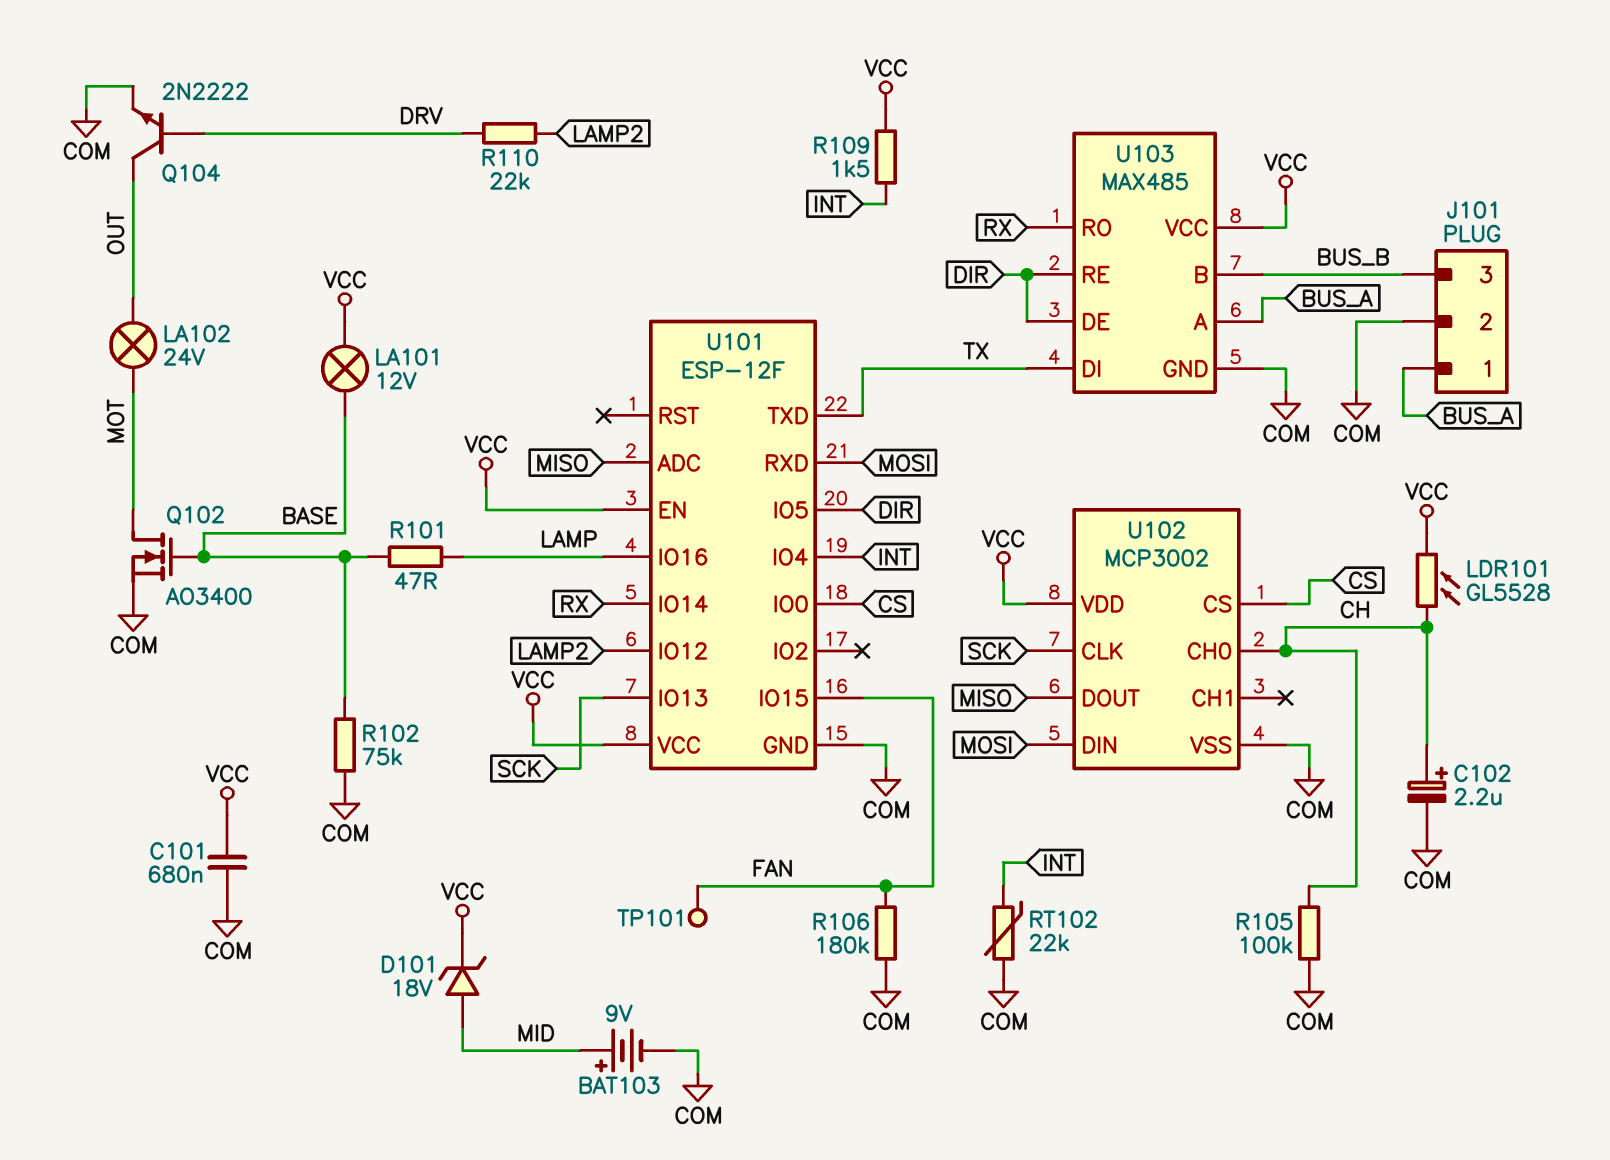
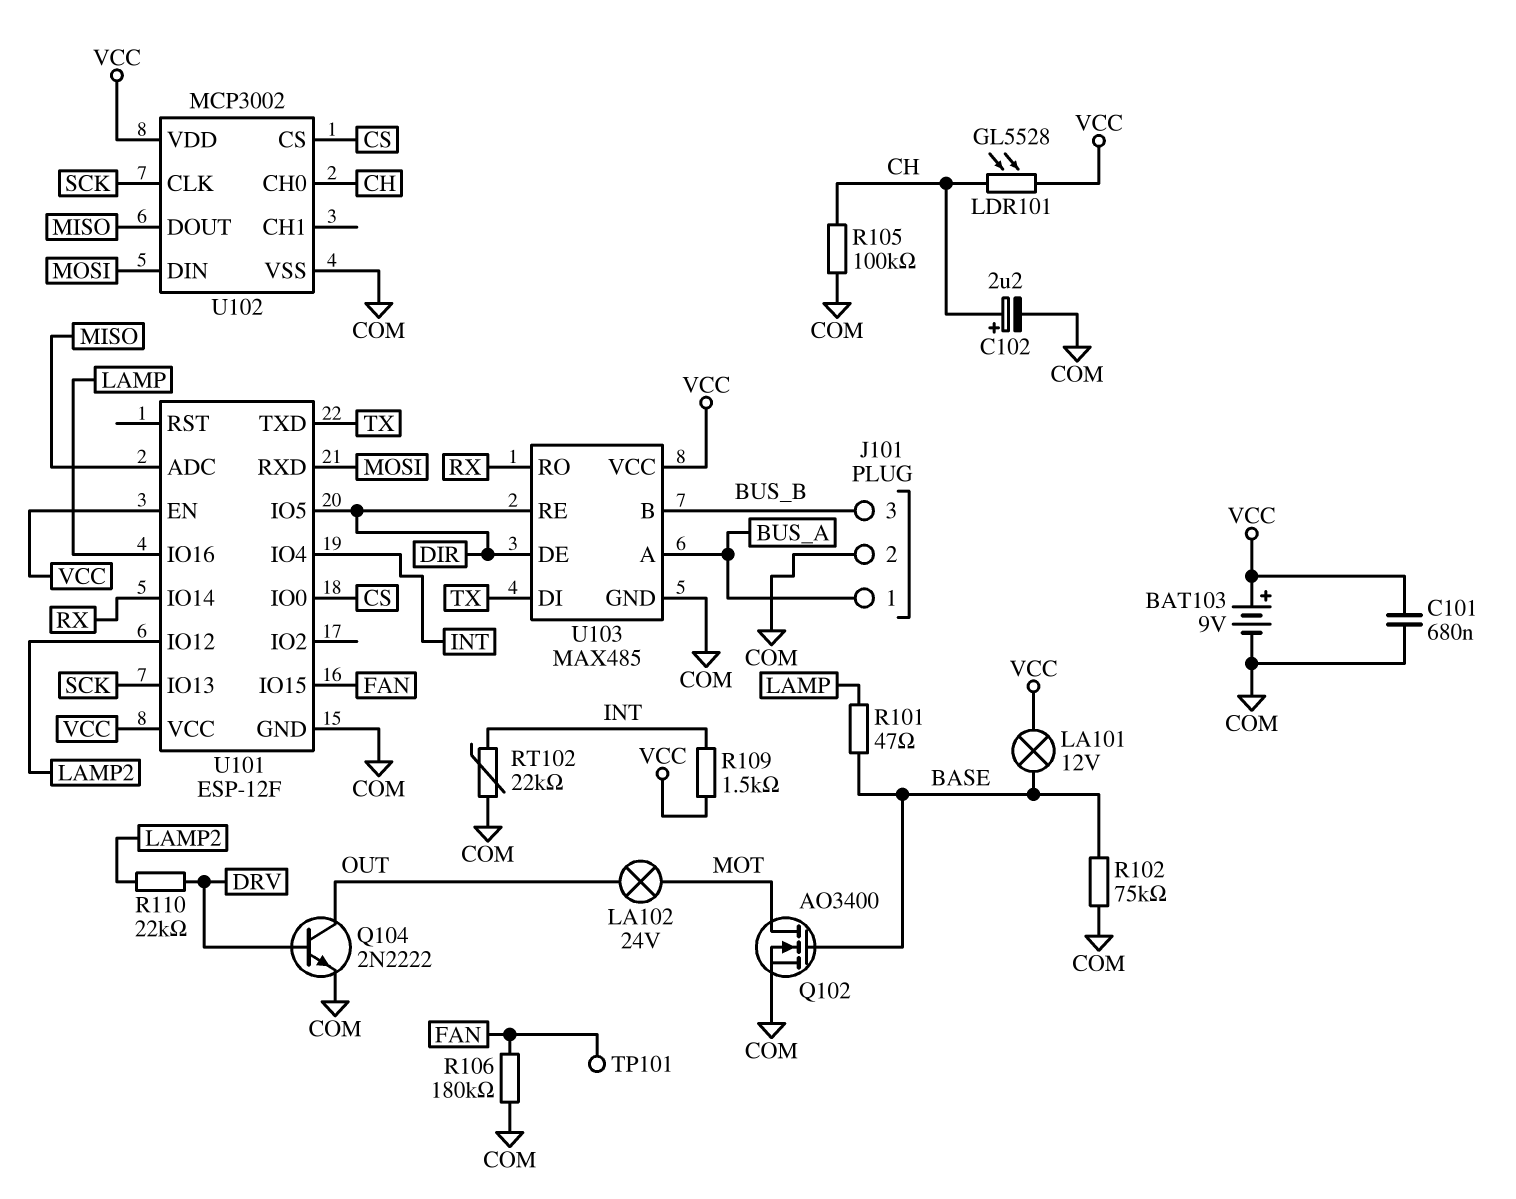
BAT103: 9V (plus MID, minus COM) -> 9V (plus VCC, minus COM)
D101: zener 18V (A MID, K VCC) -> none

